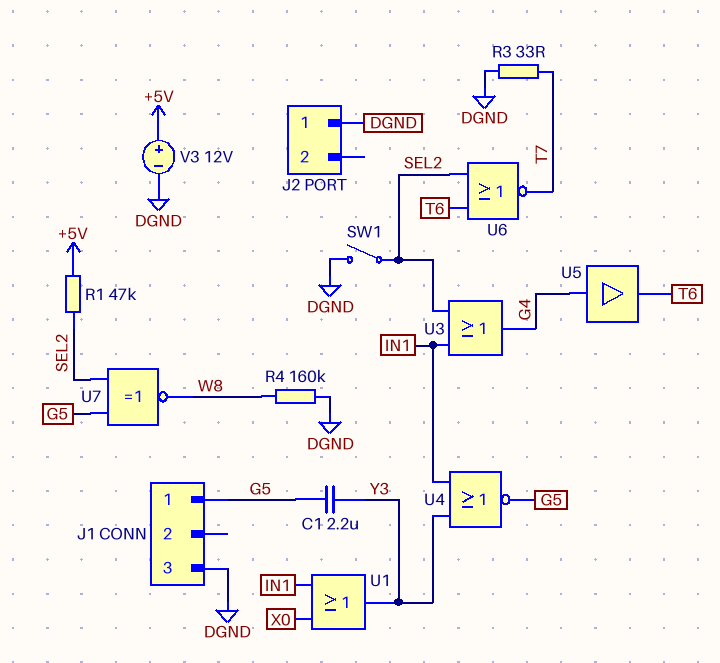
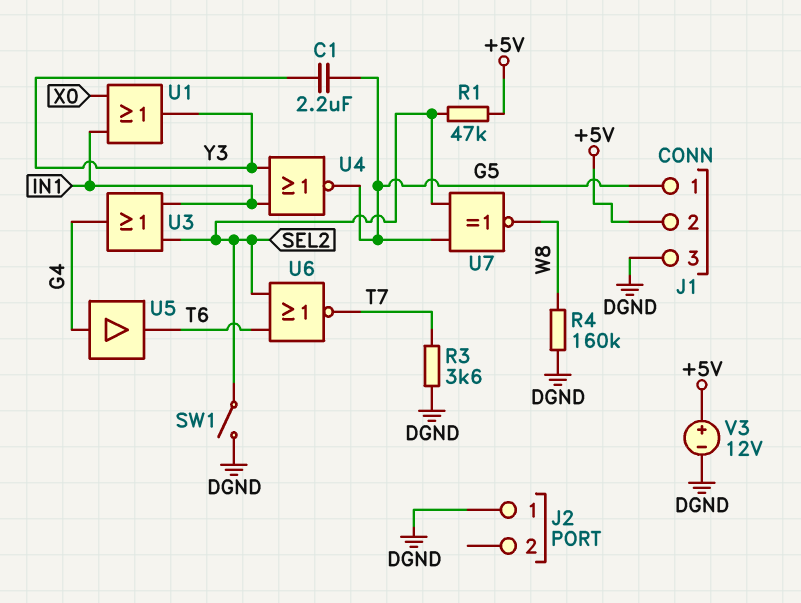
J1 pin 2: none -> +5V
R3: 33 (DGND, T7) -> 3.6k (DGND, T7)

